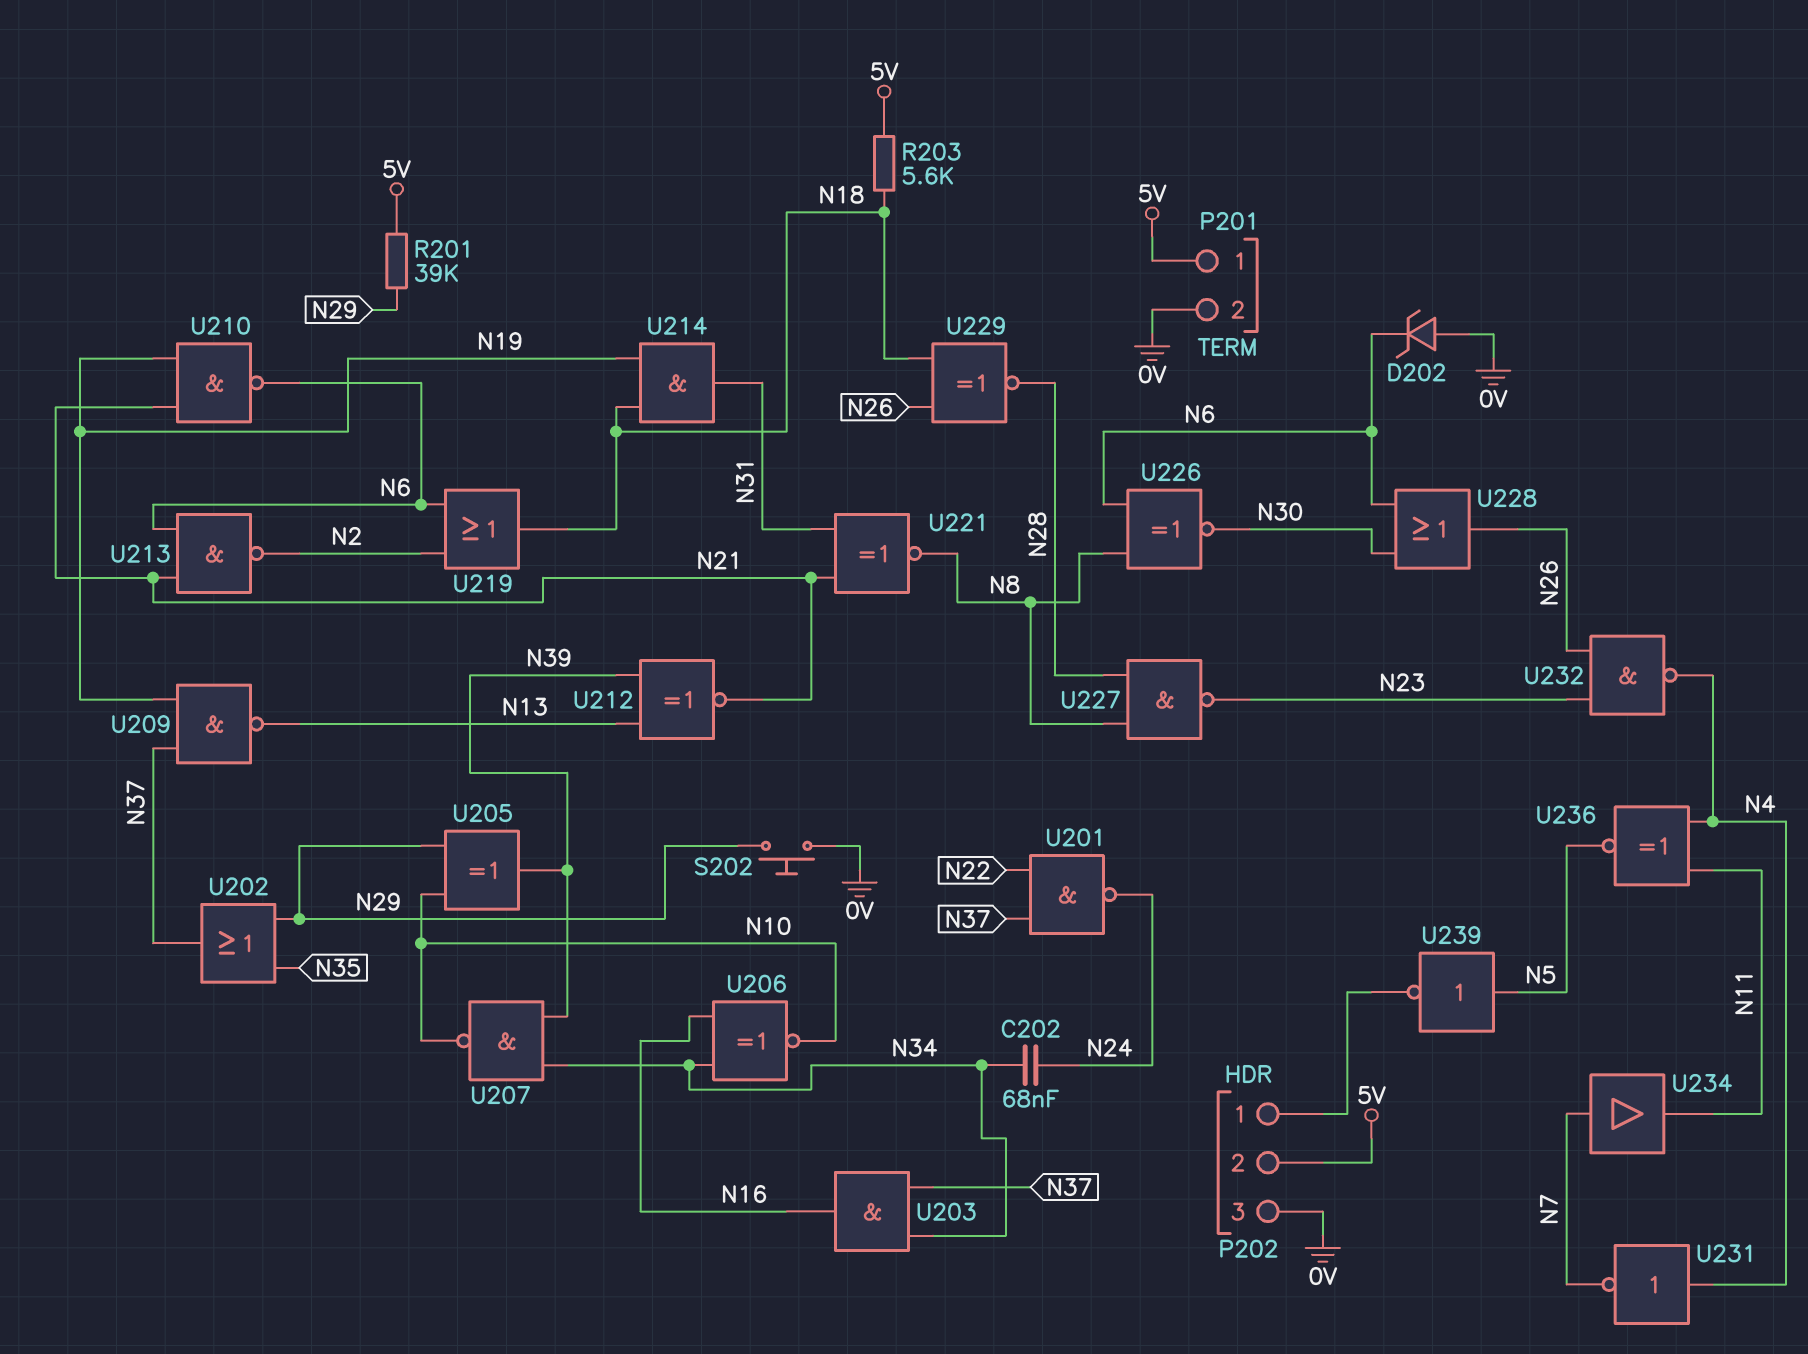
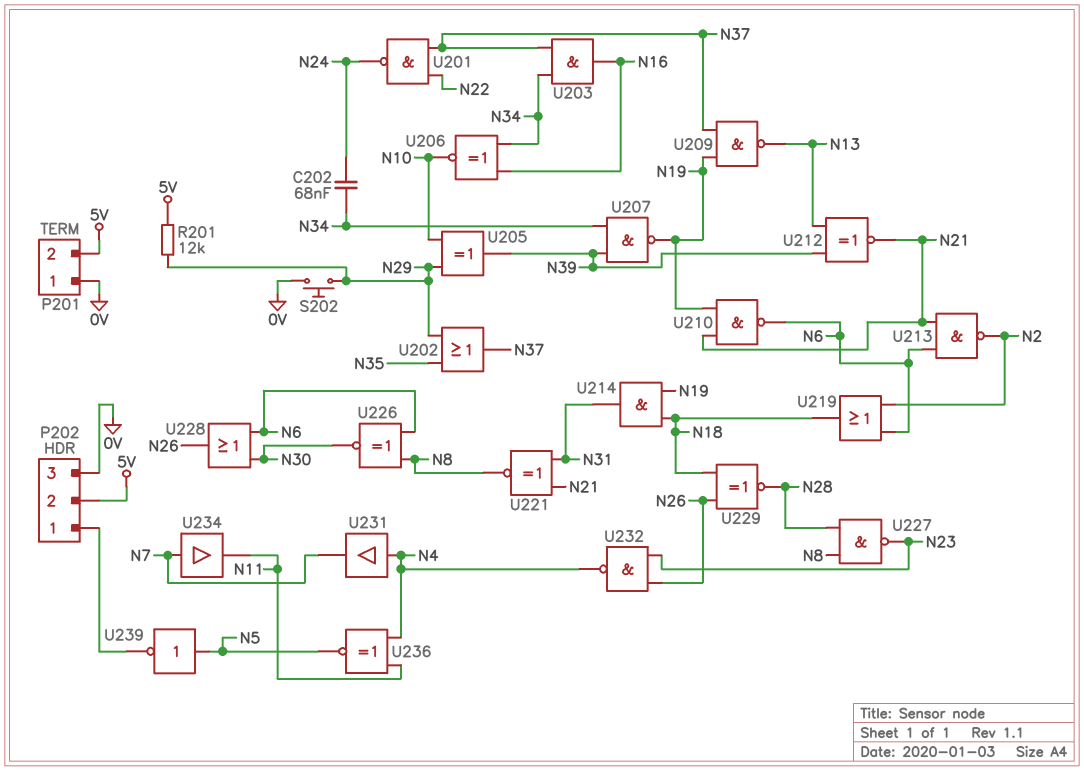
D202: zener (A 0V, K N6) -> none
P201 pin 1: 5V -> 0V
P201 pin 2: 0V -> 5V
R201: 39k (5V, N29) -> 12k (5V, N29)
R203: 5.6k (5V, N18) -> none
U207: NAND (in N34, in N39, out N10) -> NAND (in N34, in N39, out N19)
U231: NOT (in N4, out N7) -> buffer (in N4, out N7)

